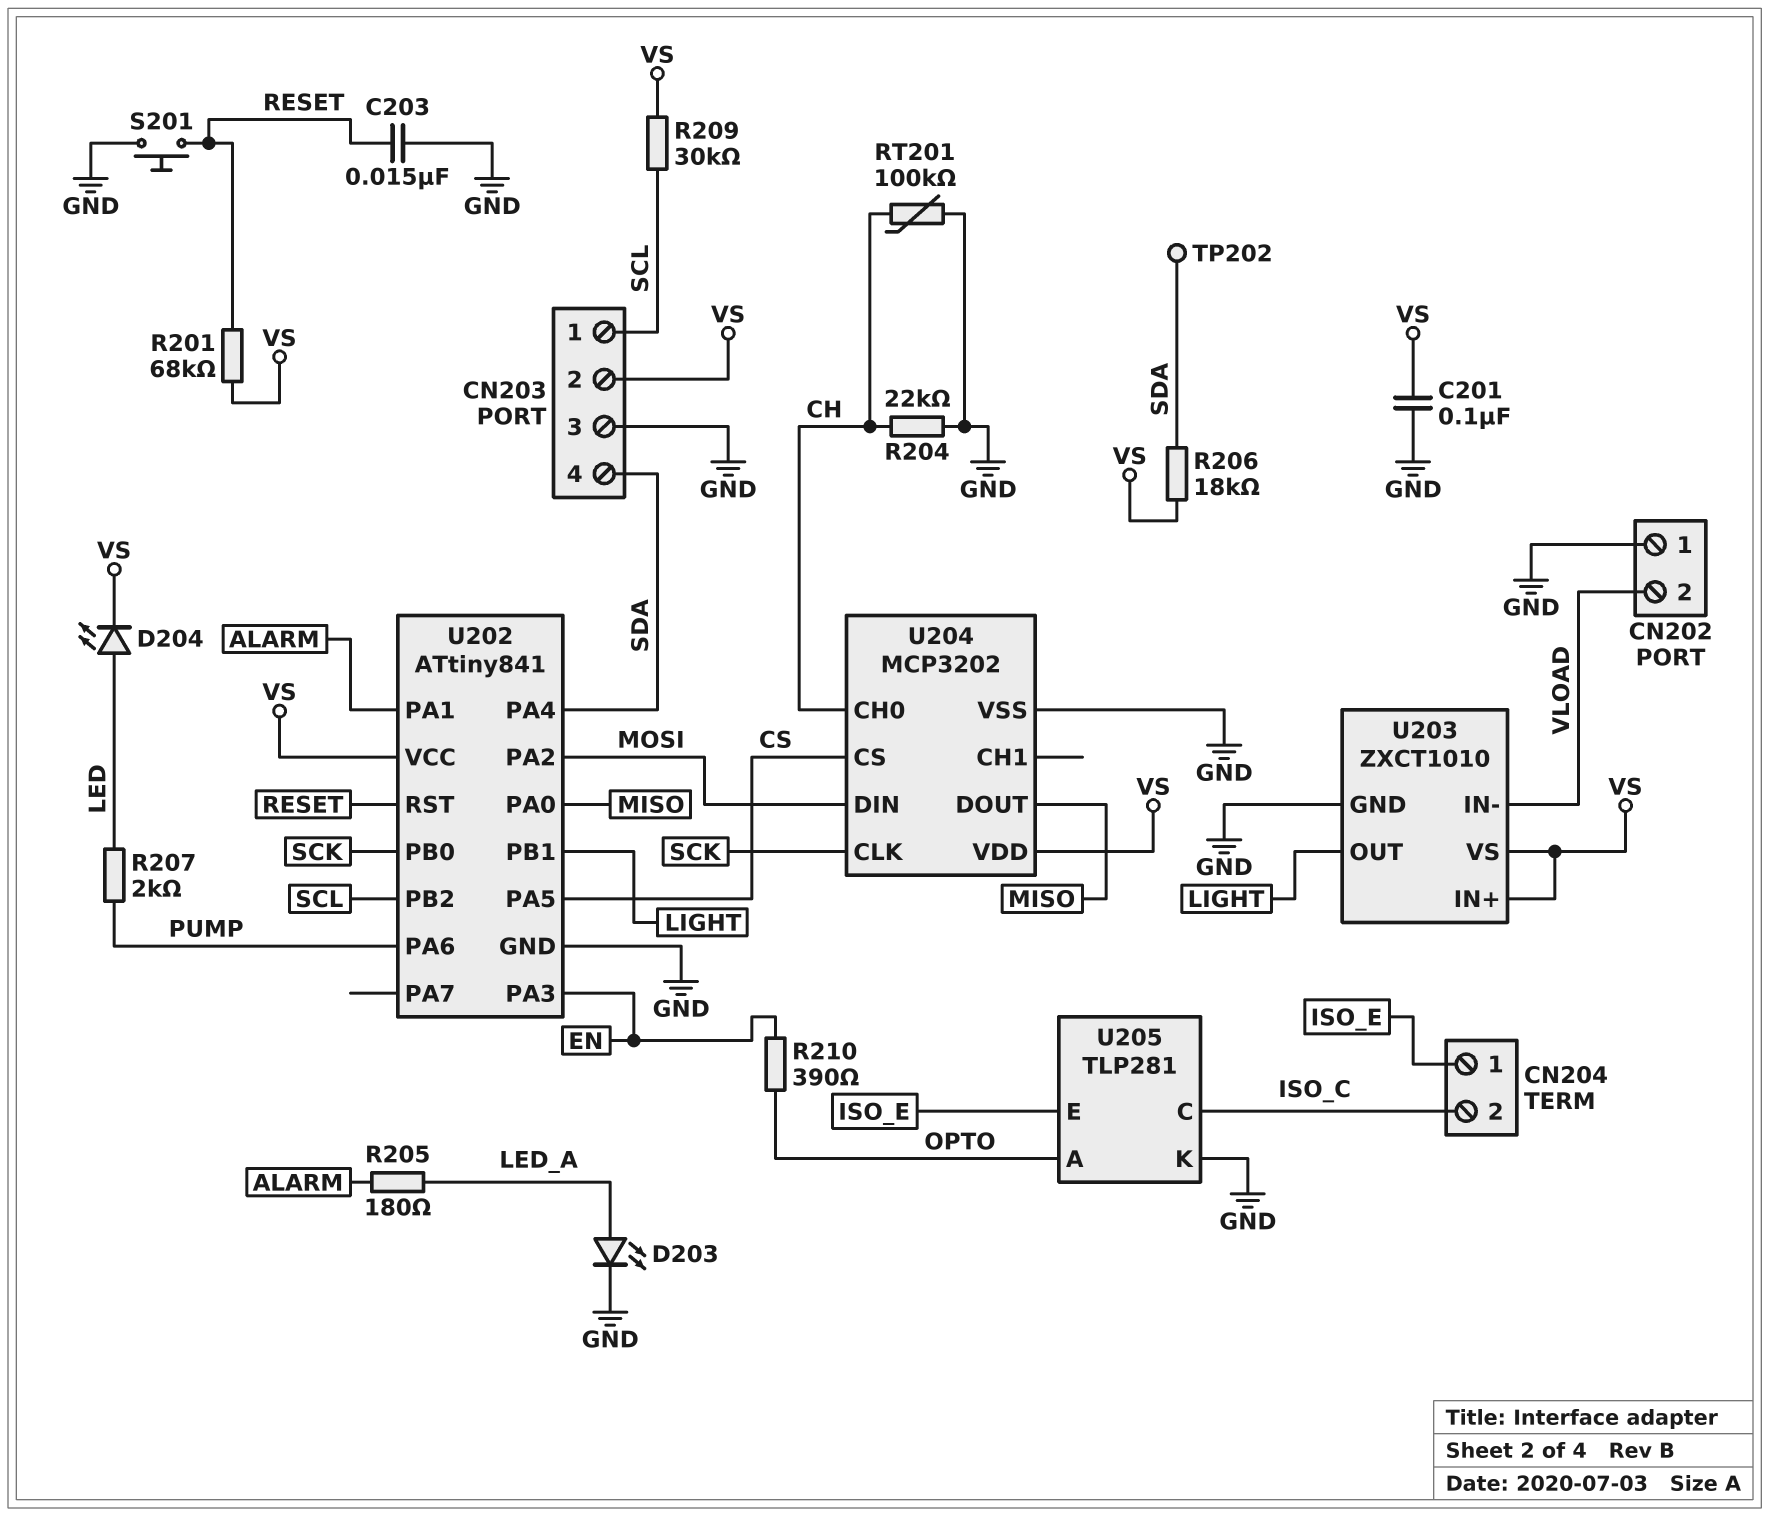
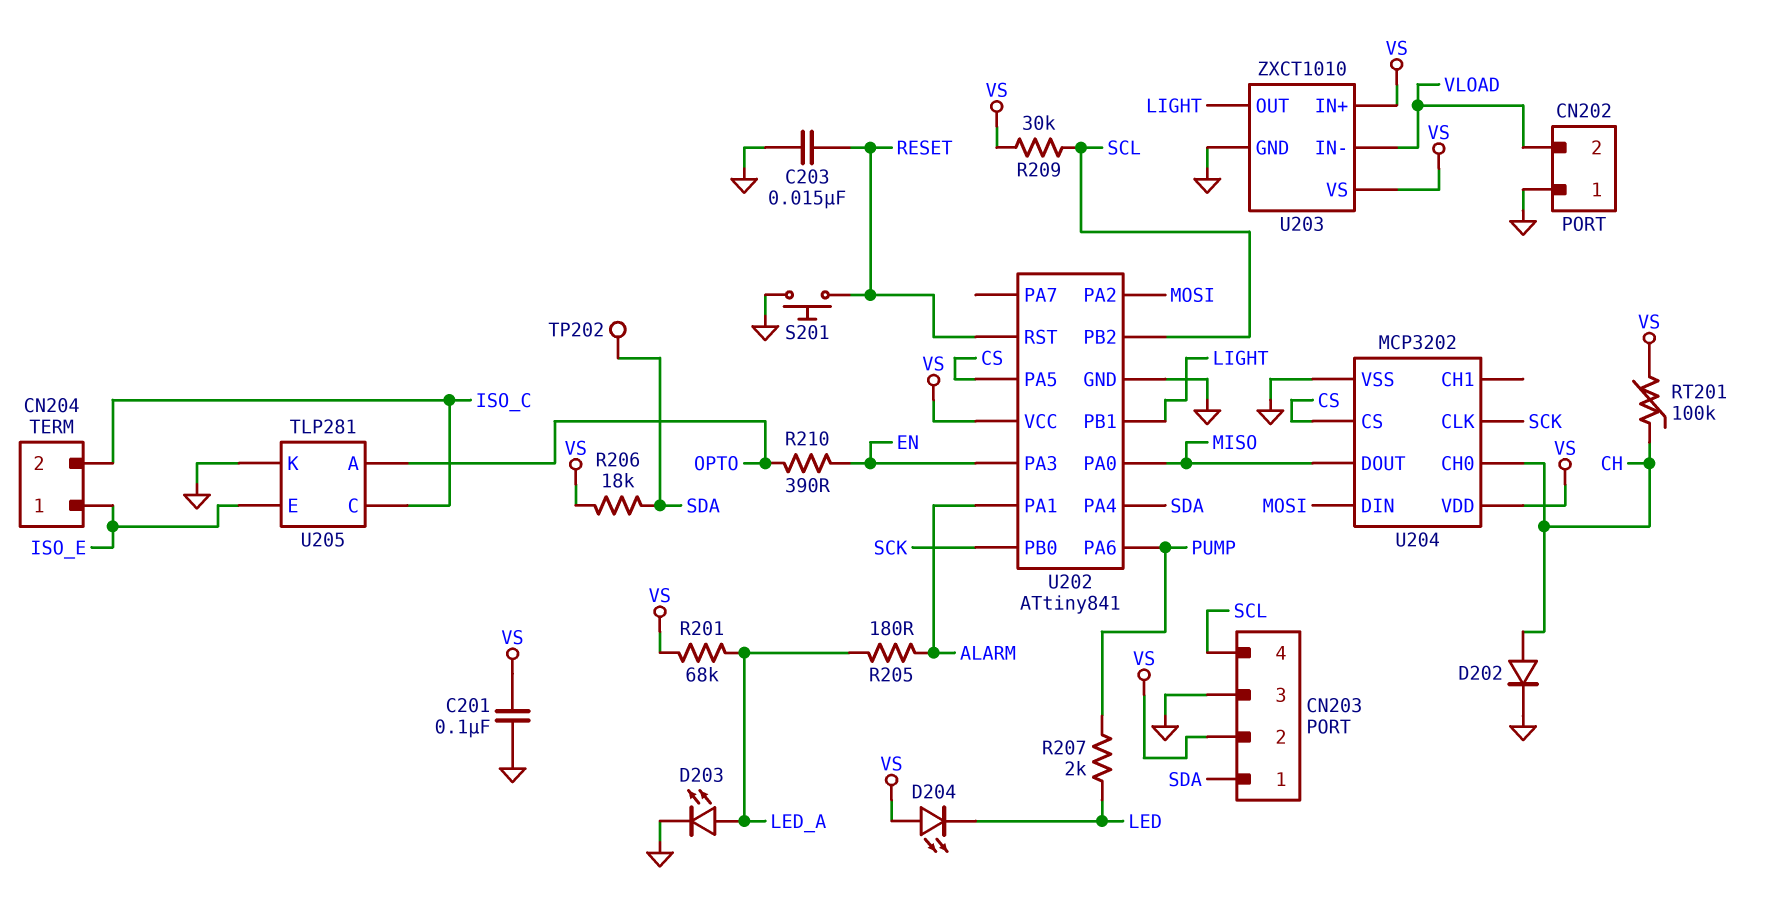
CN203 pin 1: SCL -> SDA
CN203 pin 4: SDA -> SCL
D202: none -> diode (A CH, K GND)
D204: LED (A LED, K VS) -> LED (A VS, K LED)
R201: 68k (RESET, VS) -> 68k (LED_A, VS)
R204: 22k (CH, GND) -> none
RT201: 100k (CH, GND) -> 100k (CH, VS)

